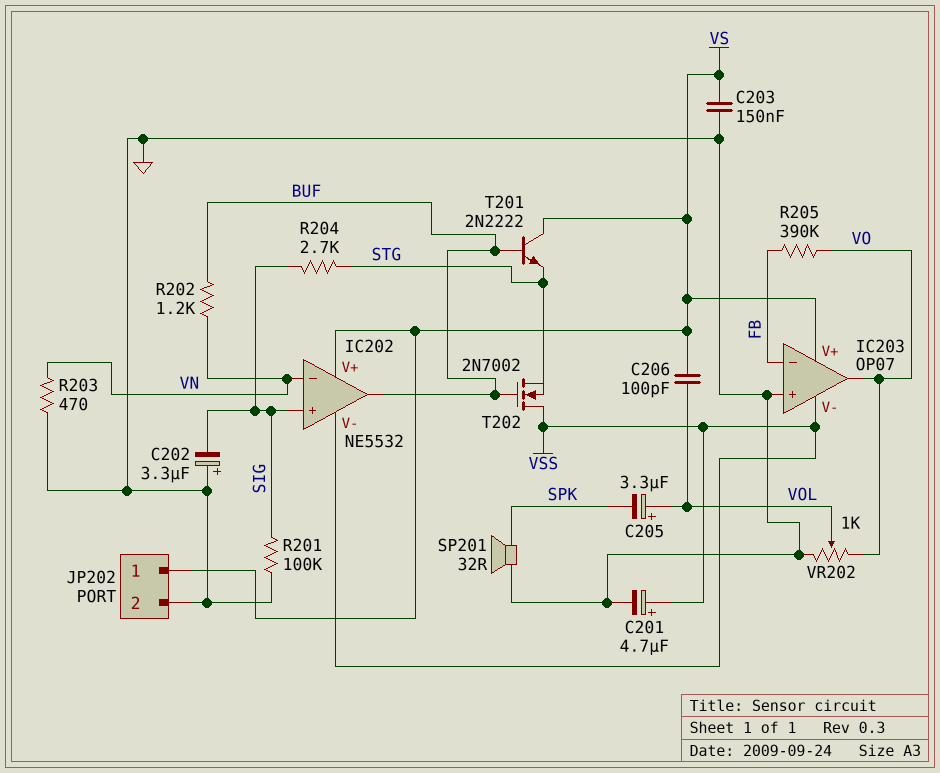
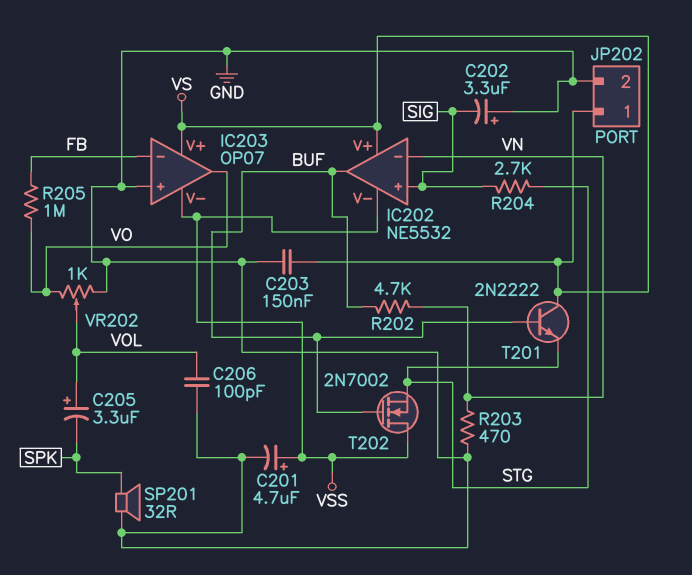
C206: 100pF (VOL, VS) -> 100pF (GND, VOL)
R201: 100k (GND, SIG) -> none
R202: 1.2k (BUF, VN) -> 4.7k (BUF, VN)
R205: 390k (FB, VO) -> 1M (FB, VO)

